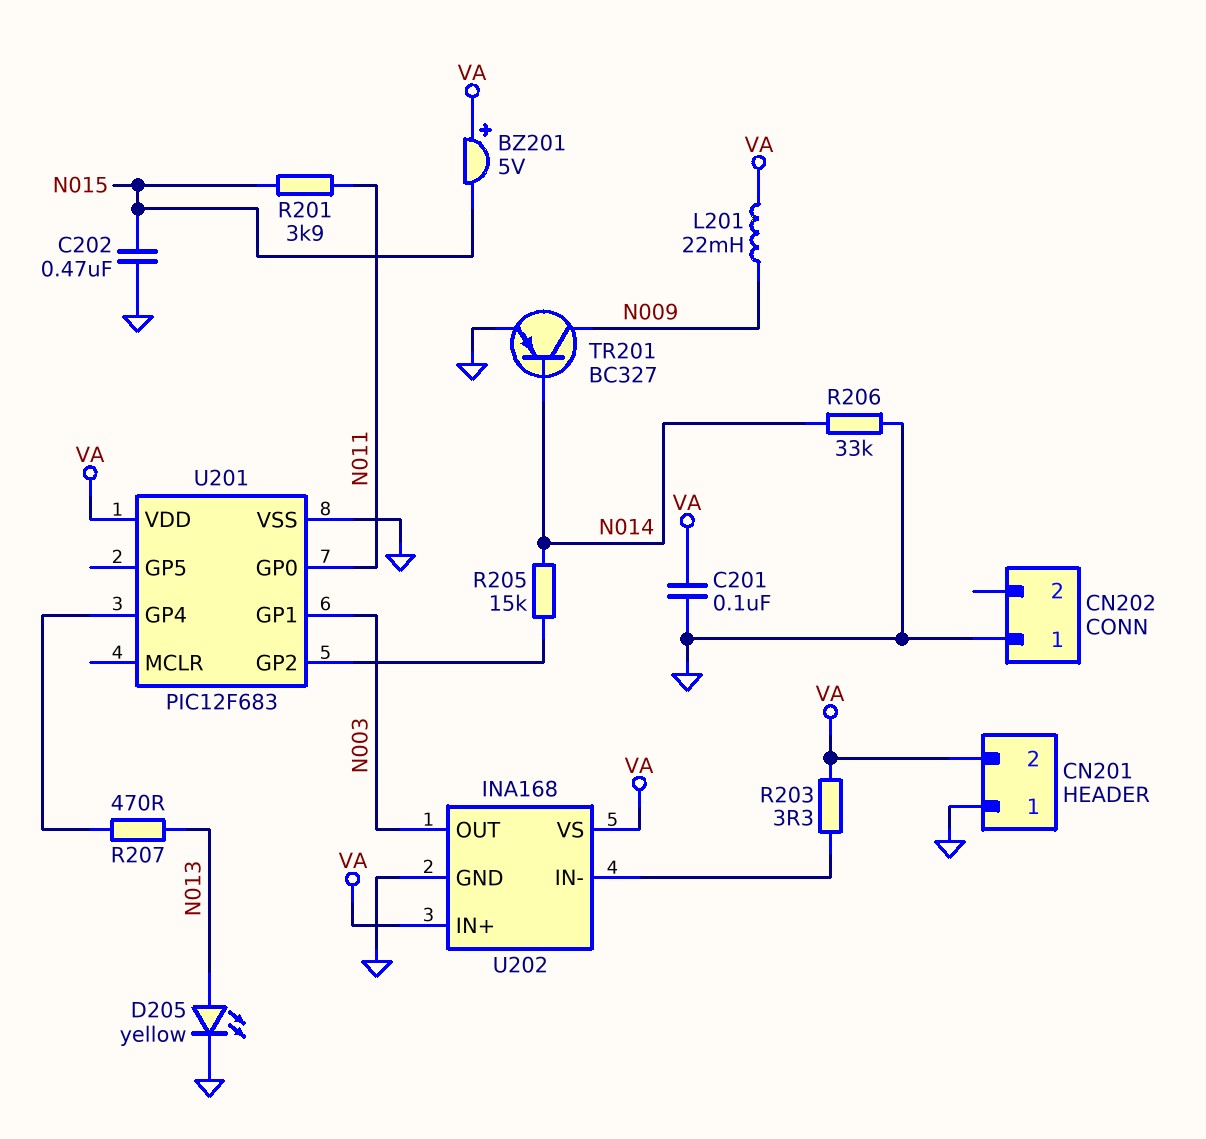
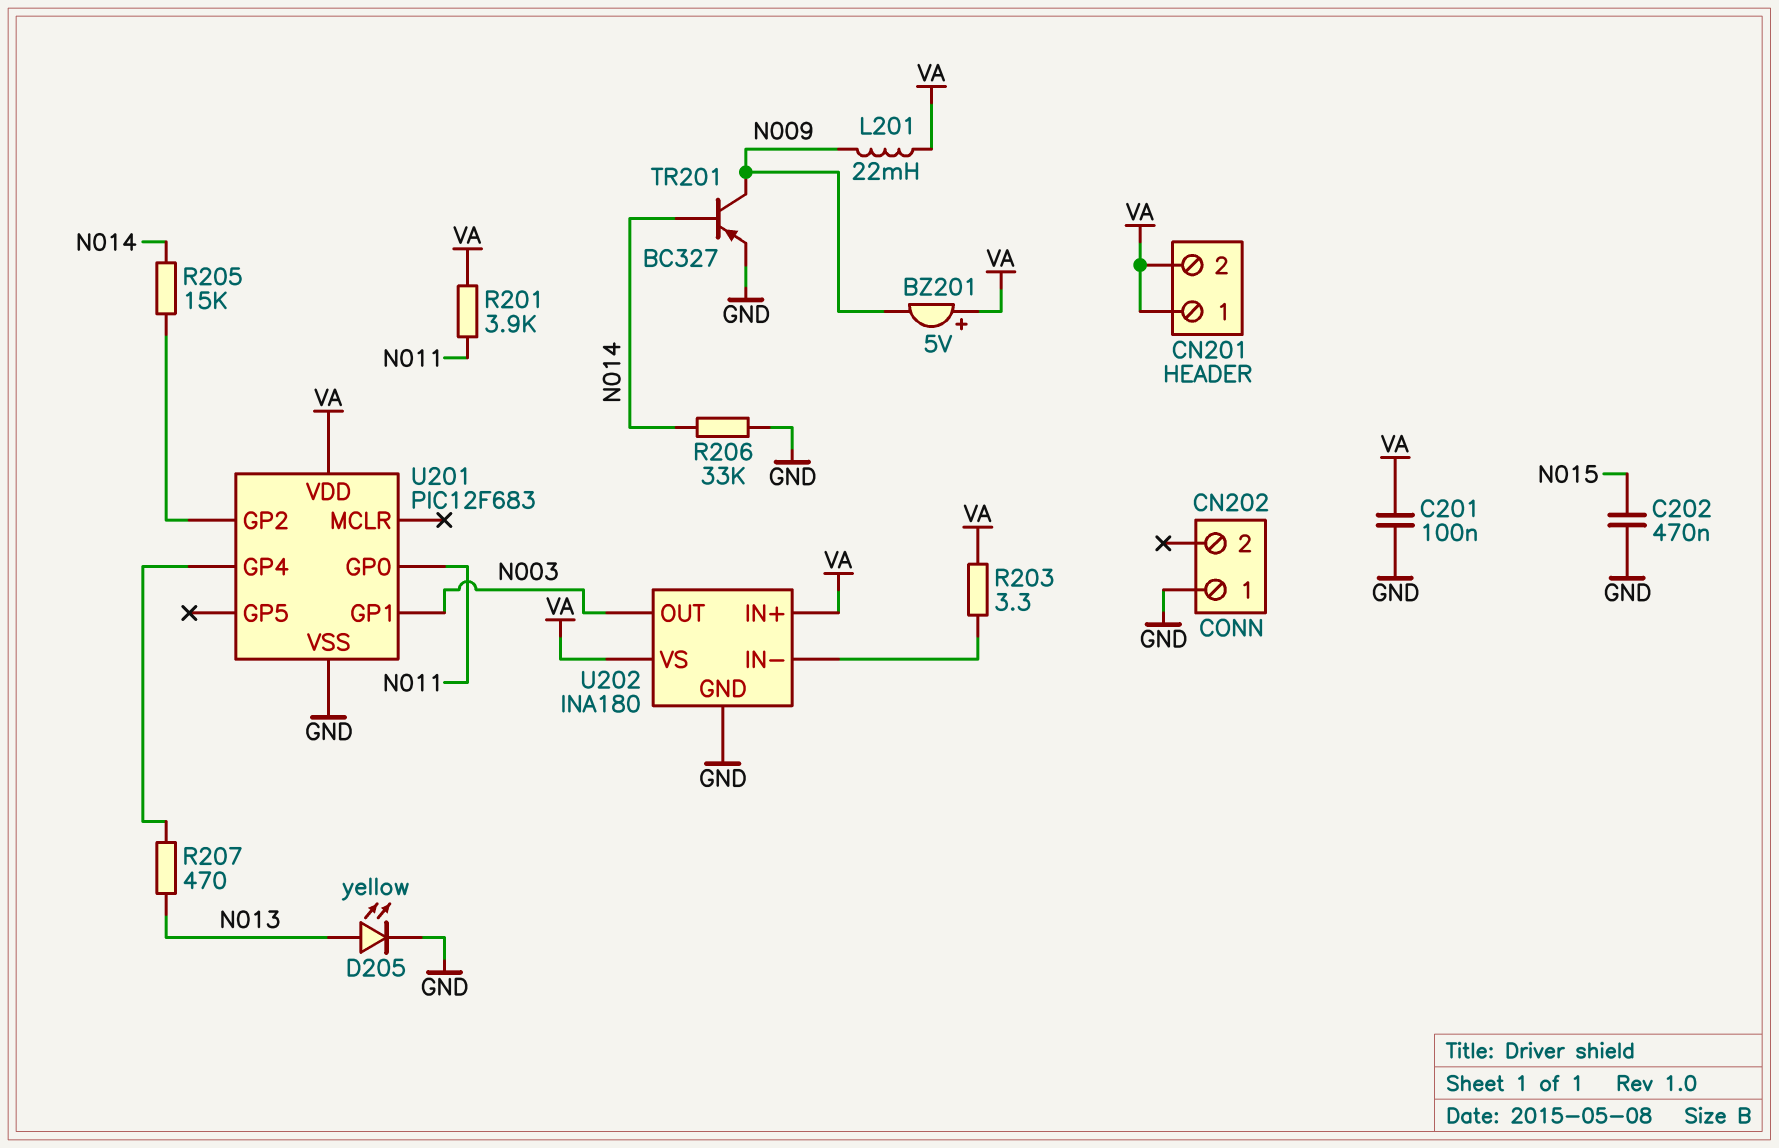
BZ201: buzzer 5V (plus VA, minus N015) -> buzzer 5V (plus VA, minus N009)
CN201 pin 1: GND -> VA
R201: 3.9k (N011, N015) -> 3.9k (N011, VA)
U202: INA168 -> INA180

